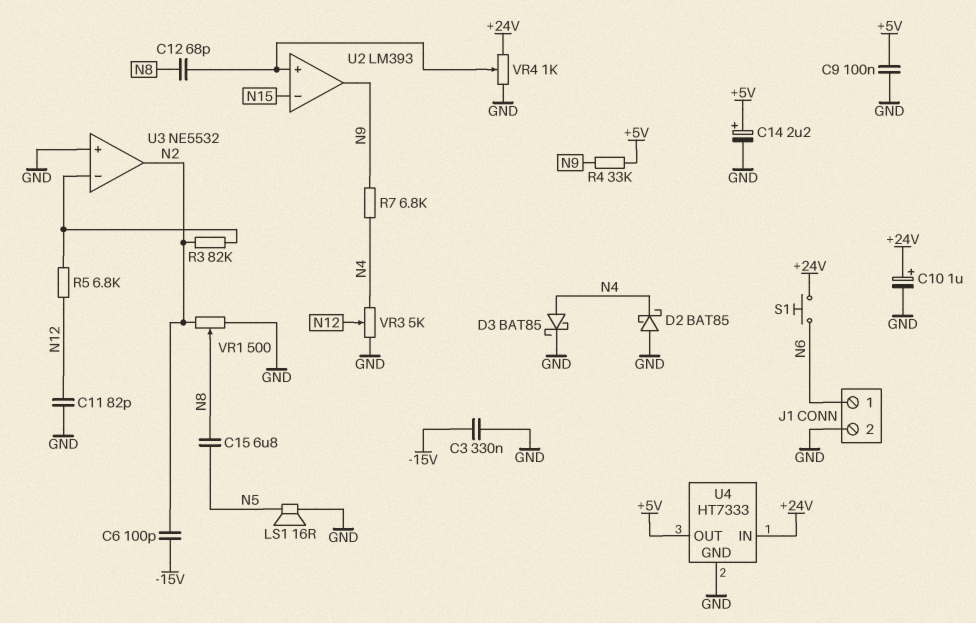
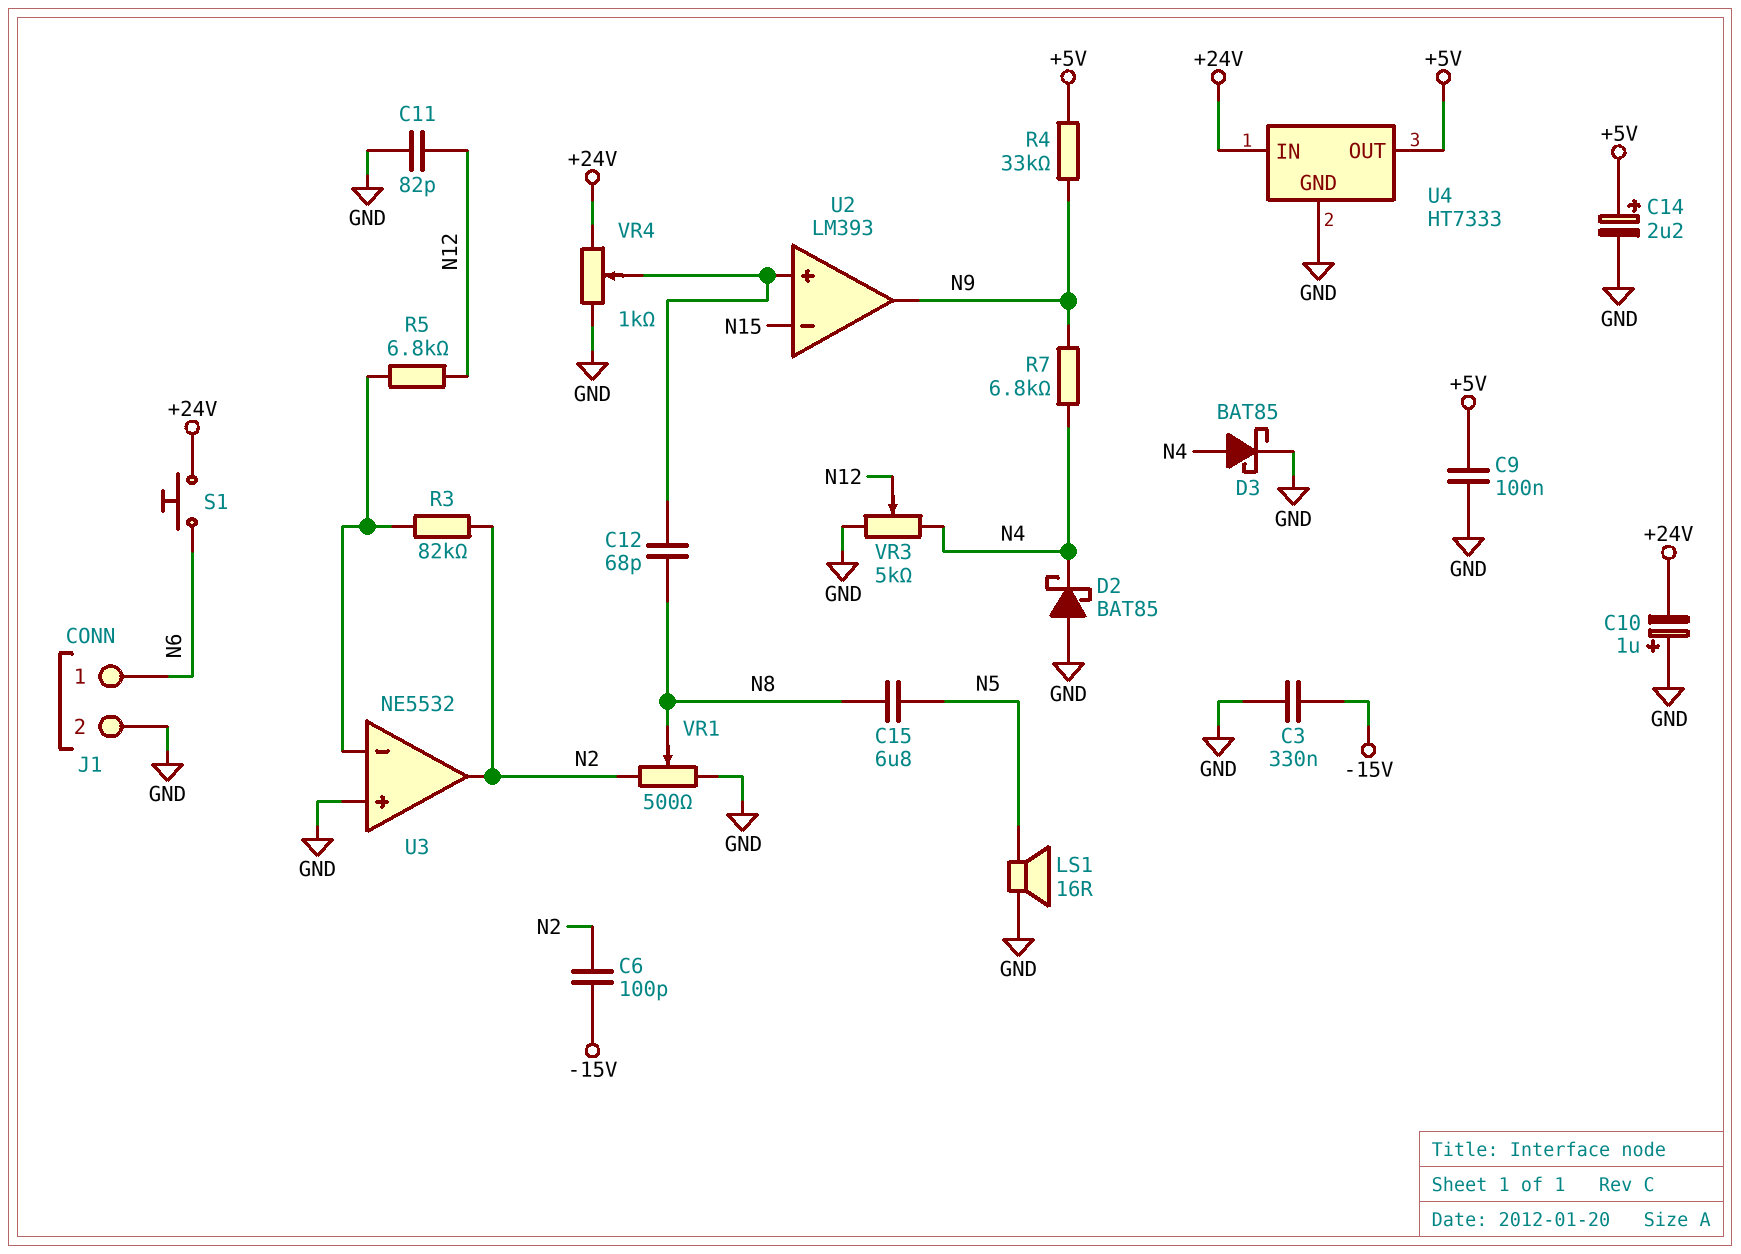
C10: 1uF (plus +24V, minus GND) -> 1uF (plus GND, minus +24V)

